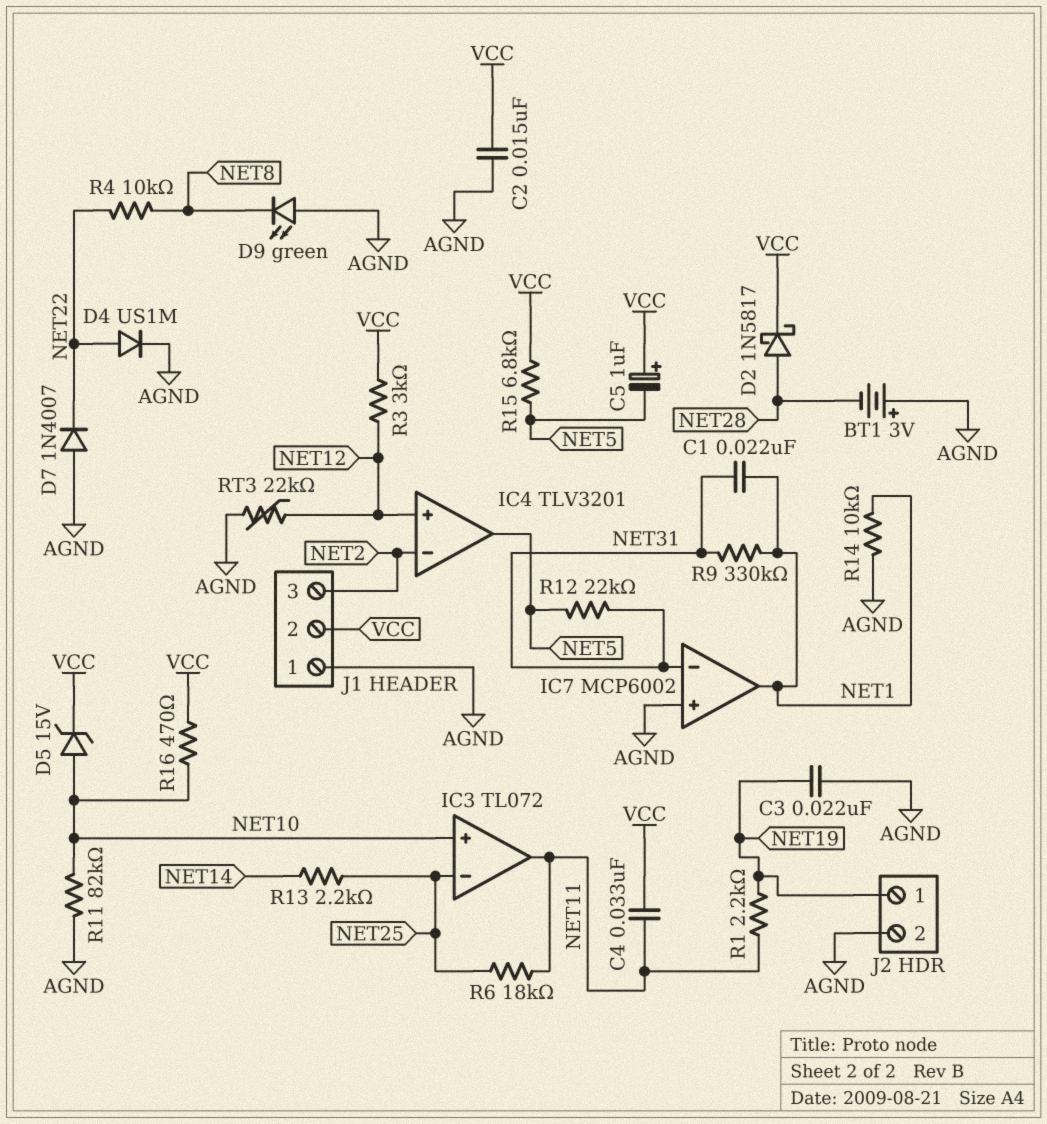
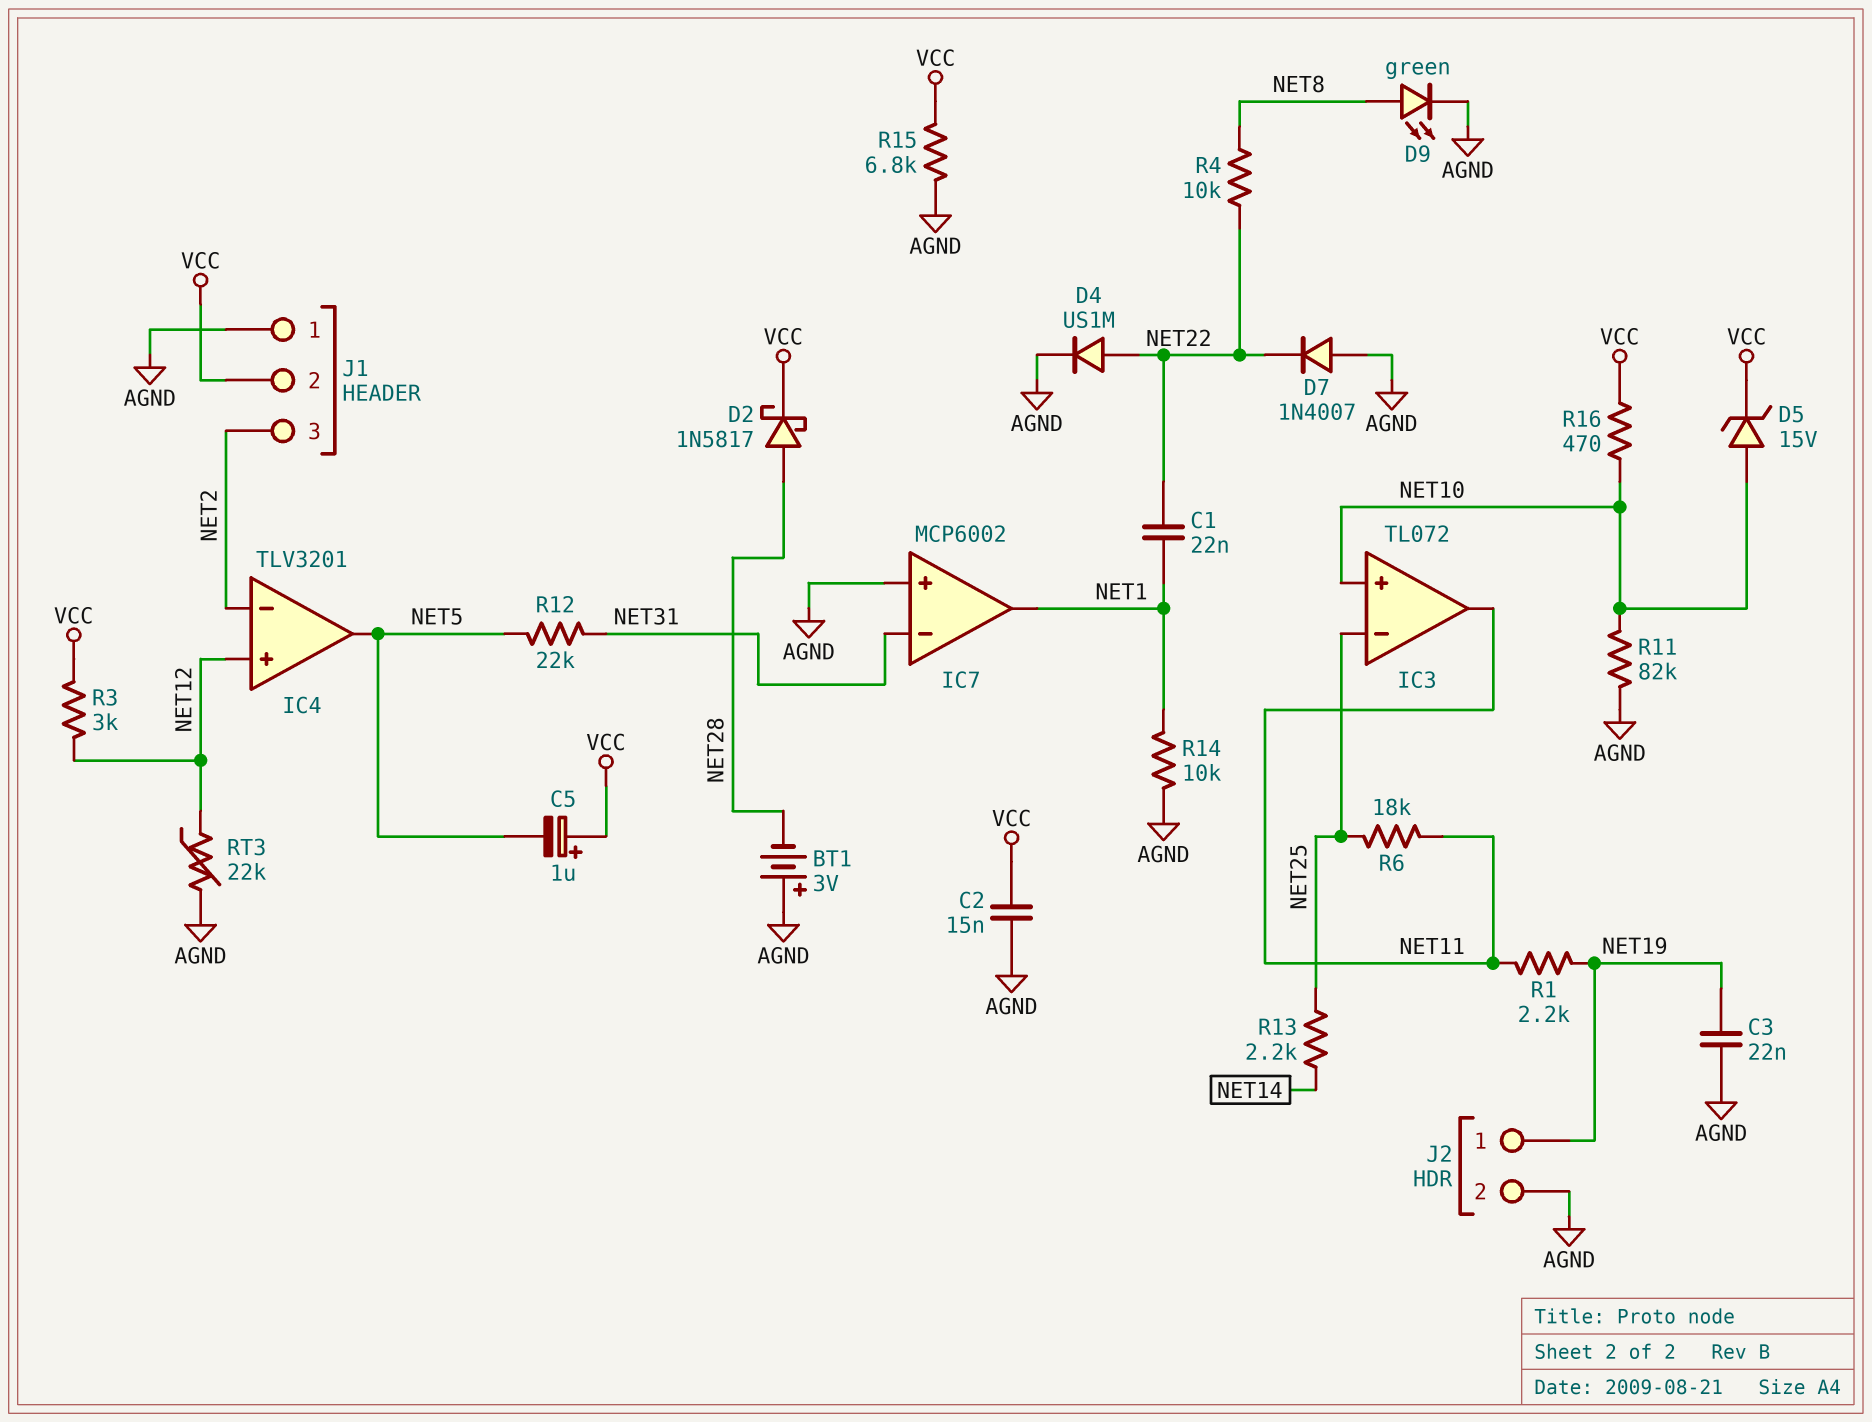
C1: 22nF (NET1, NET31) -> 22nF (NET1, NET22)
C4: 33nF (NET11, VCC) -> none
D9: LED green (A AGND, K NET8) -> LED green (A NET8, K AGND)
R9: 330k (NET1, NET31) -> none
R15: 6.8k (NET5, VCC) -> 6.8k (AGND, VCC)

